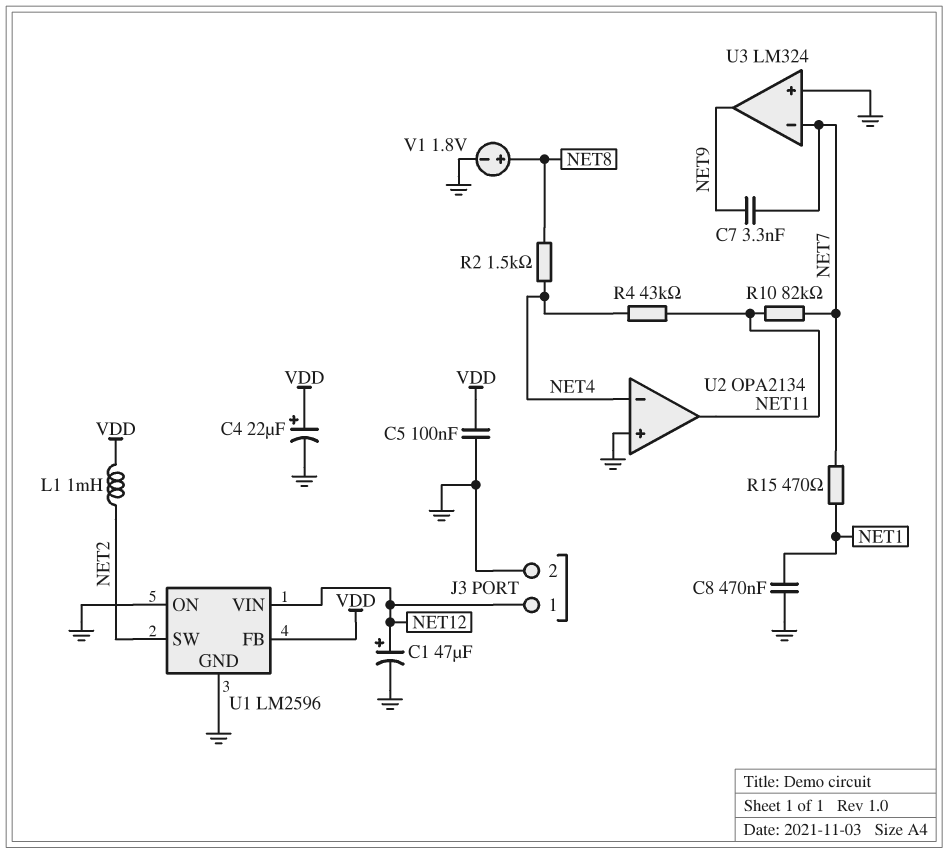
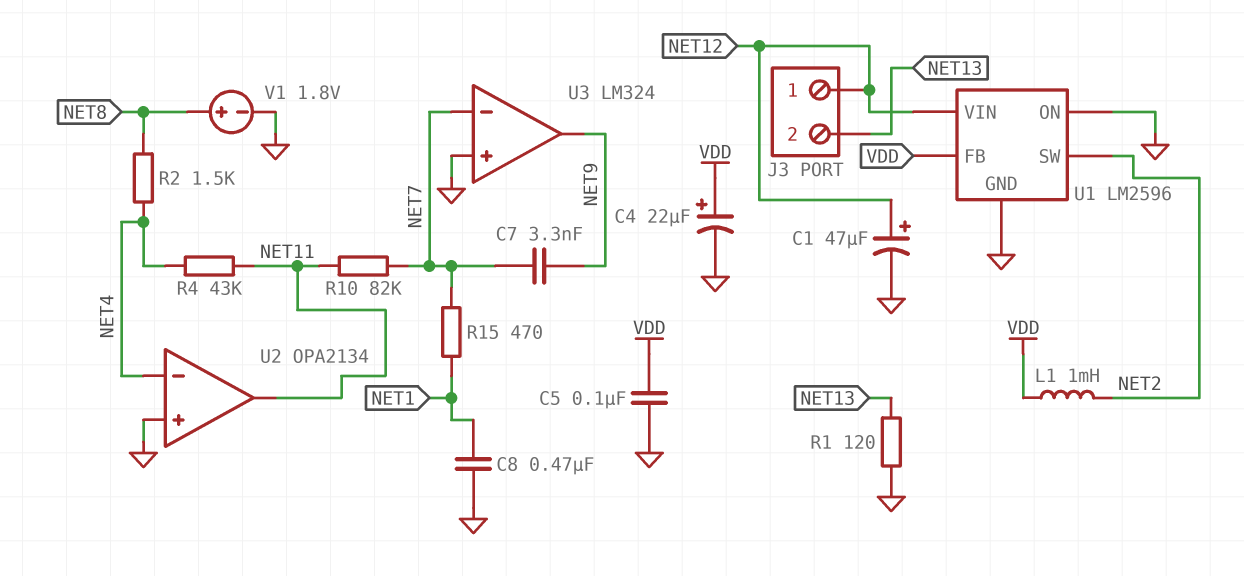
J3 pin 2: GND -> NET13
R1: none -> 120 (GND, NET13)

